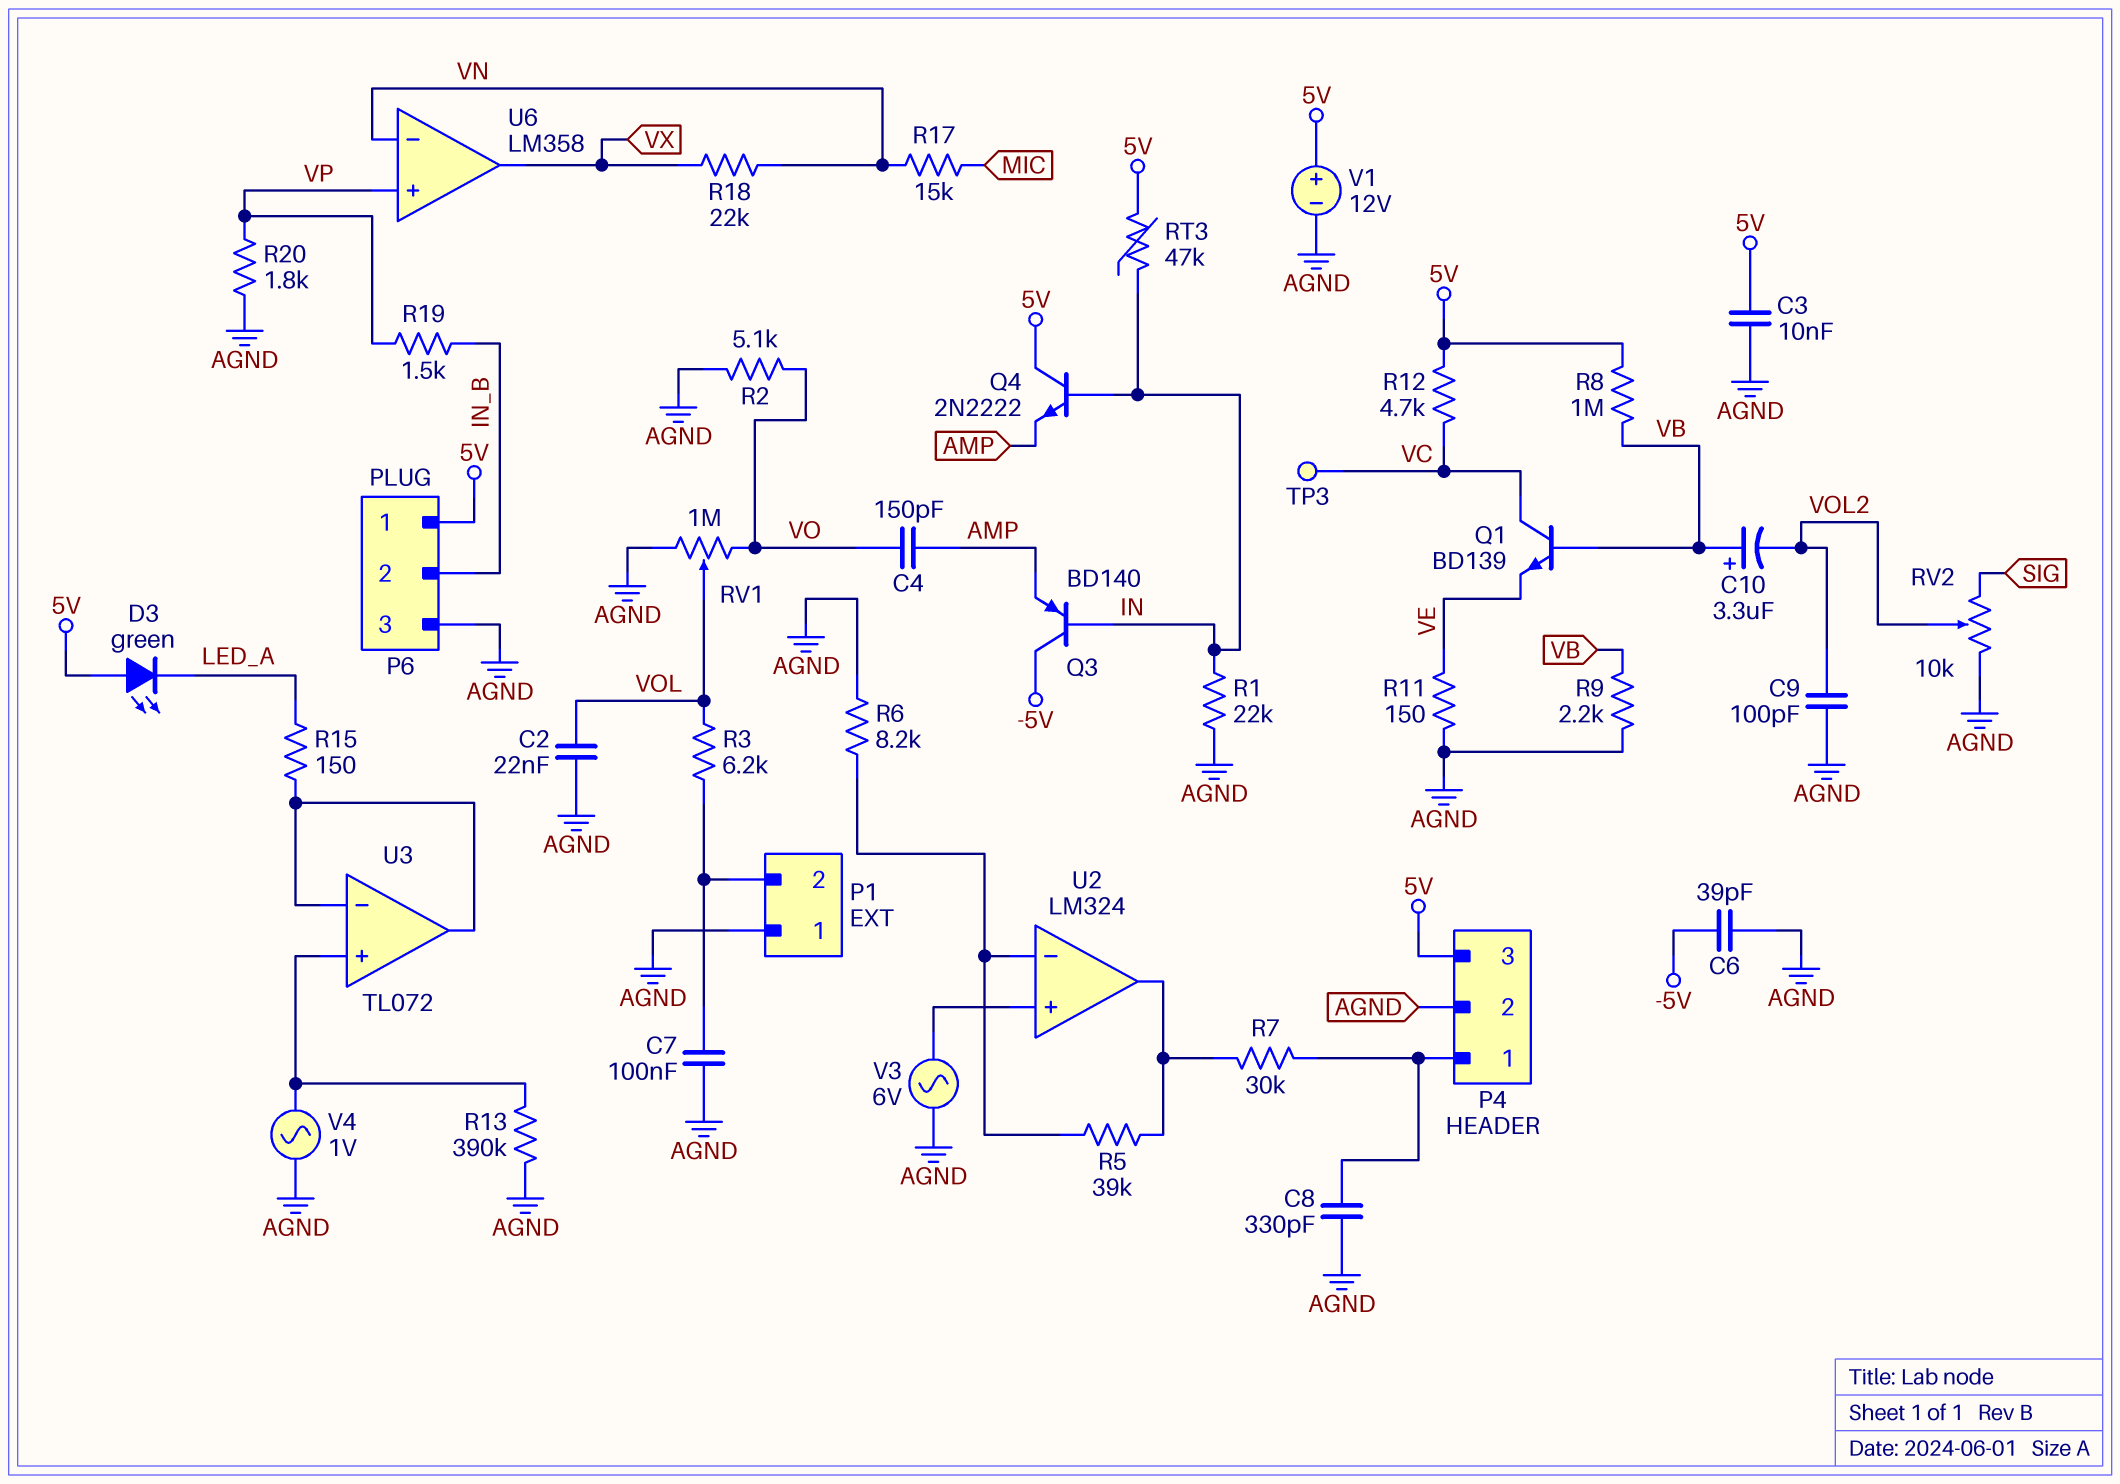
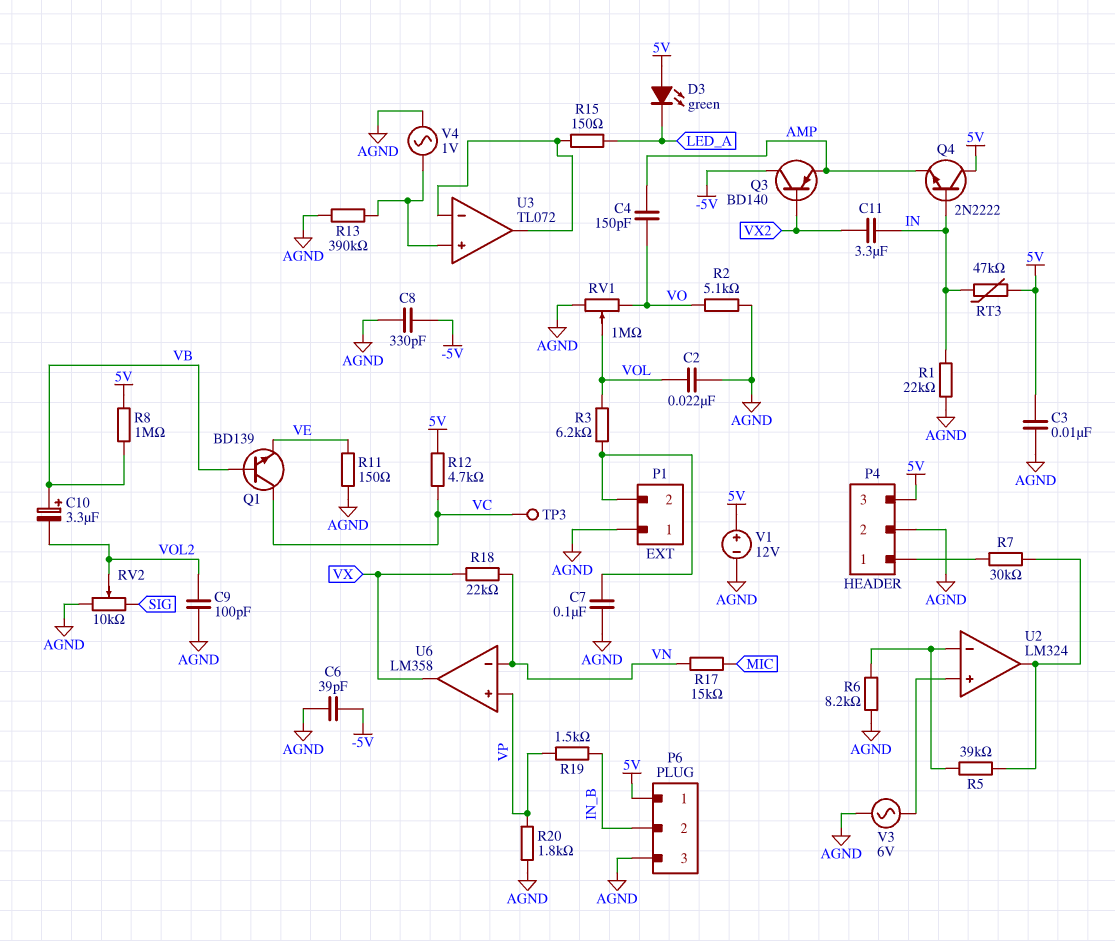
C8: 330pF (AGND, P4/1) -> 330pF (-5V, AGND)
C11: none -> 3.3uF (IN, VX2)
Q3: PNP BD140 (B IN, C -5V, E AMP) -> PNP BD140 (B VX2, C -5V, E AMP)
R9: 2.2k (AGND, VB) -> none

